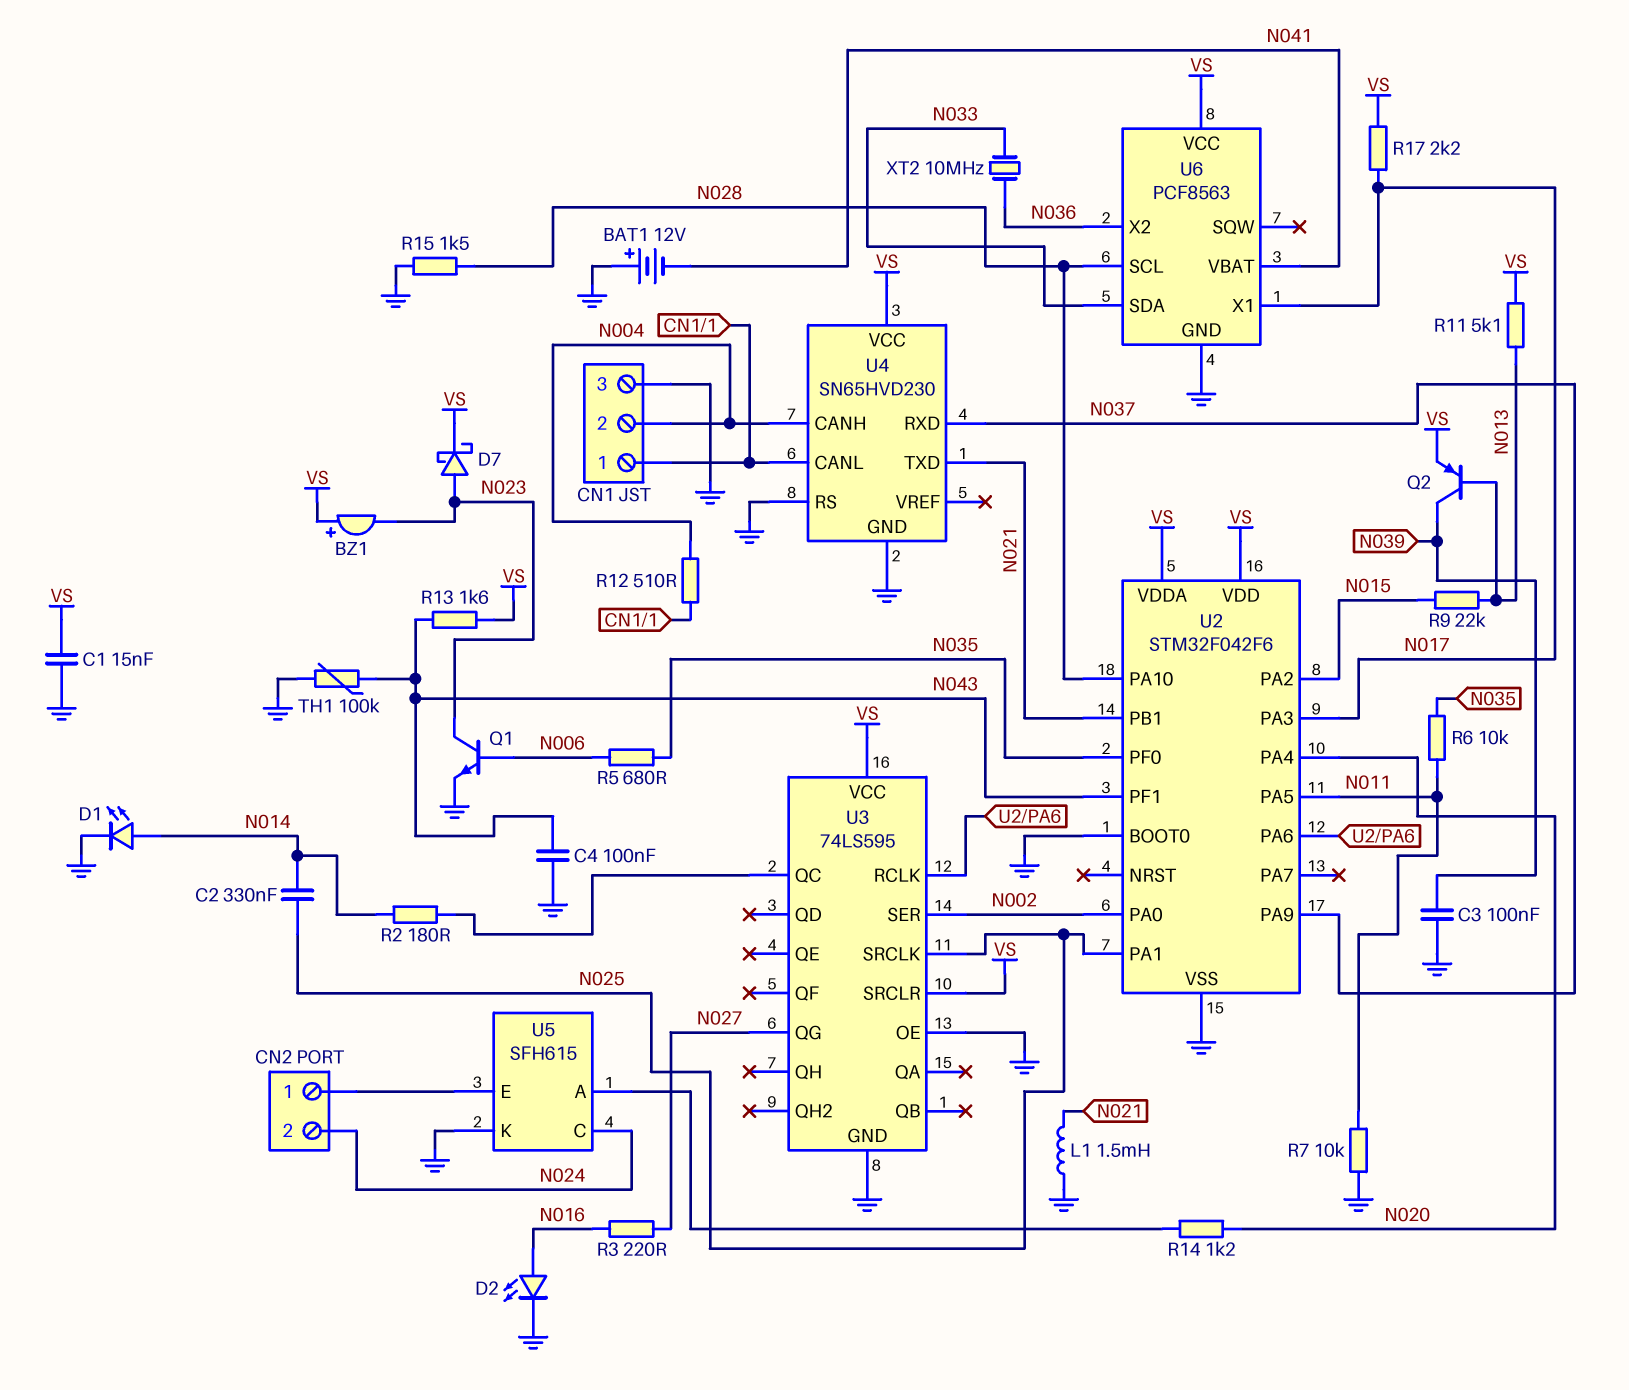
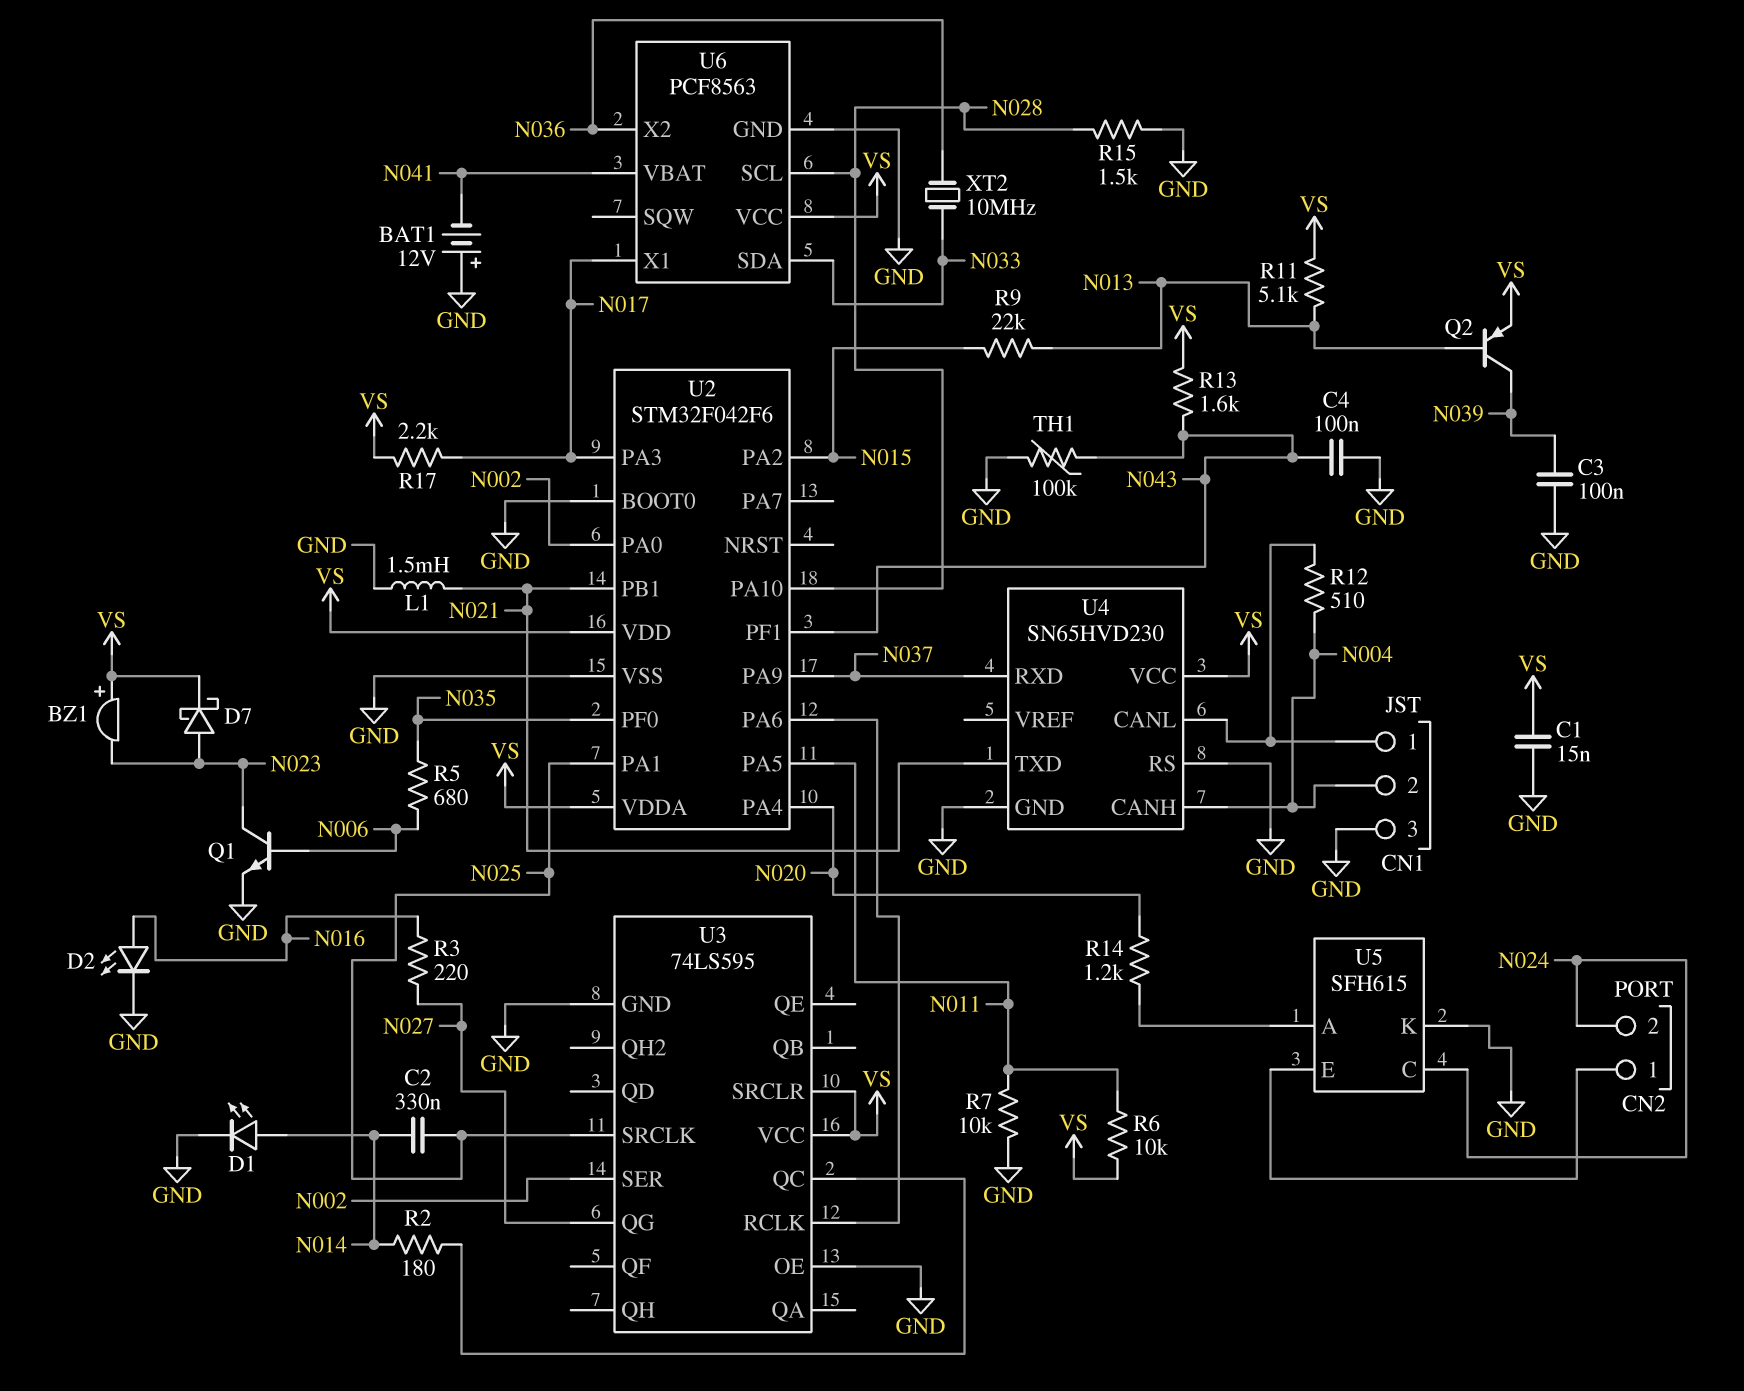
R6: 10k (N011, N035) -> 10k (N011, VS)

